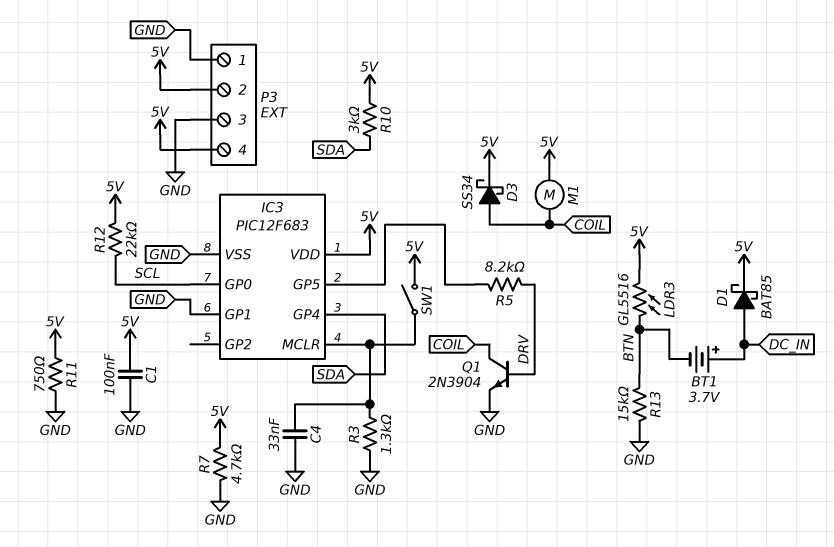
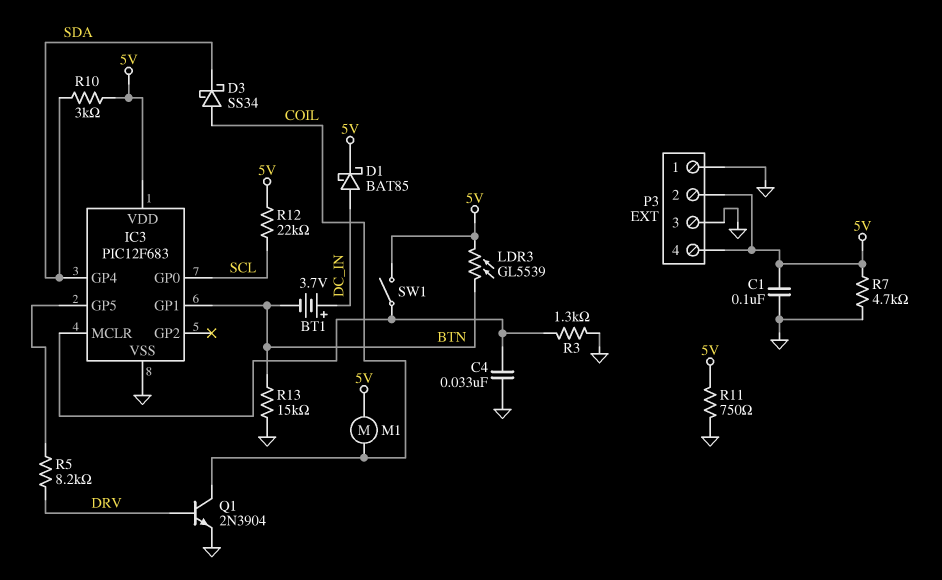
D3: schottky SS34 (A COIL, K 5V) -> schottky SS34 (A COIL, K SDA)
IC3 pin GP1: GND -> BTN
LDR3: GL5516 (5V, BTN) -> GL5539 (5V, BTN)

